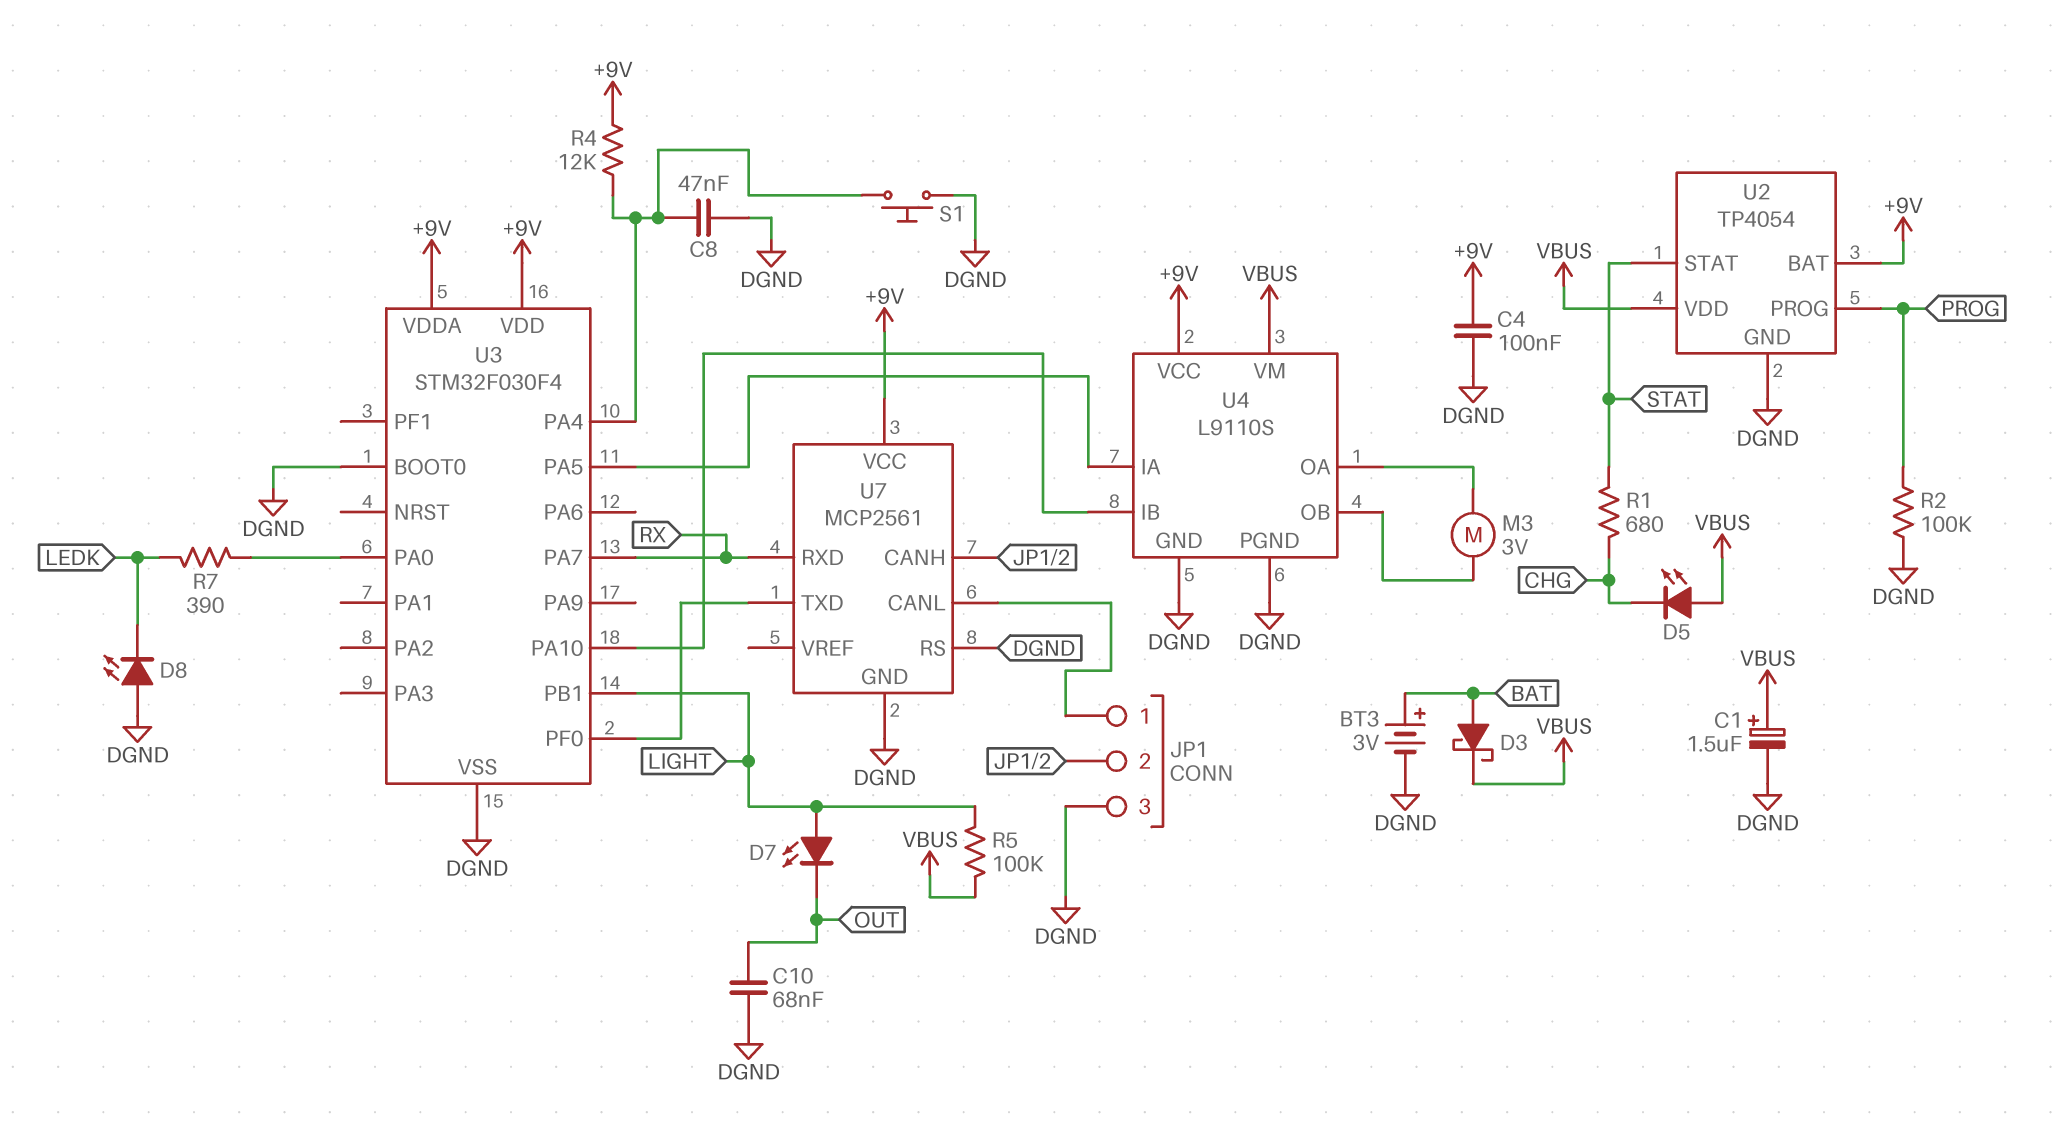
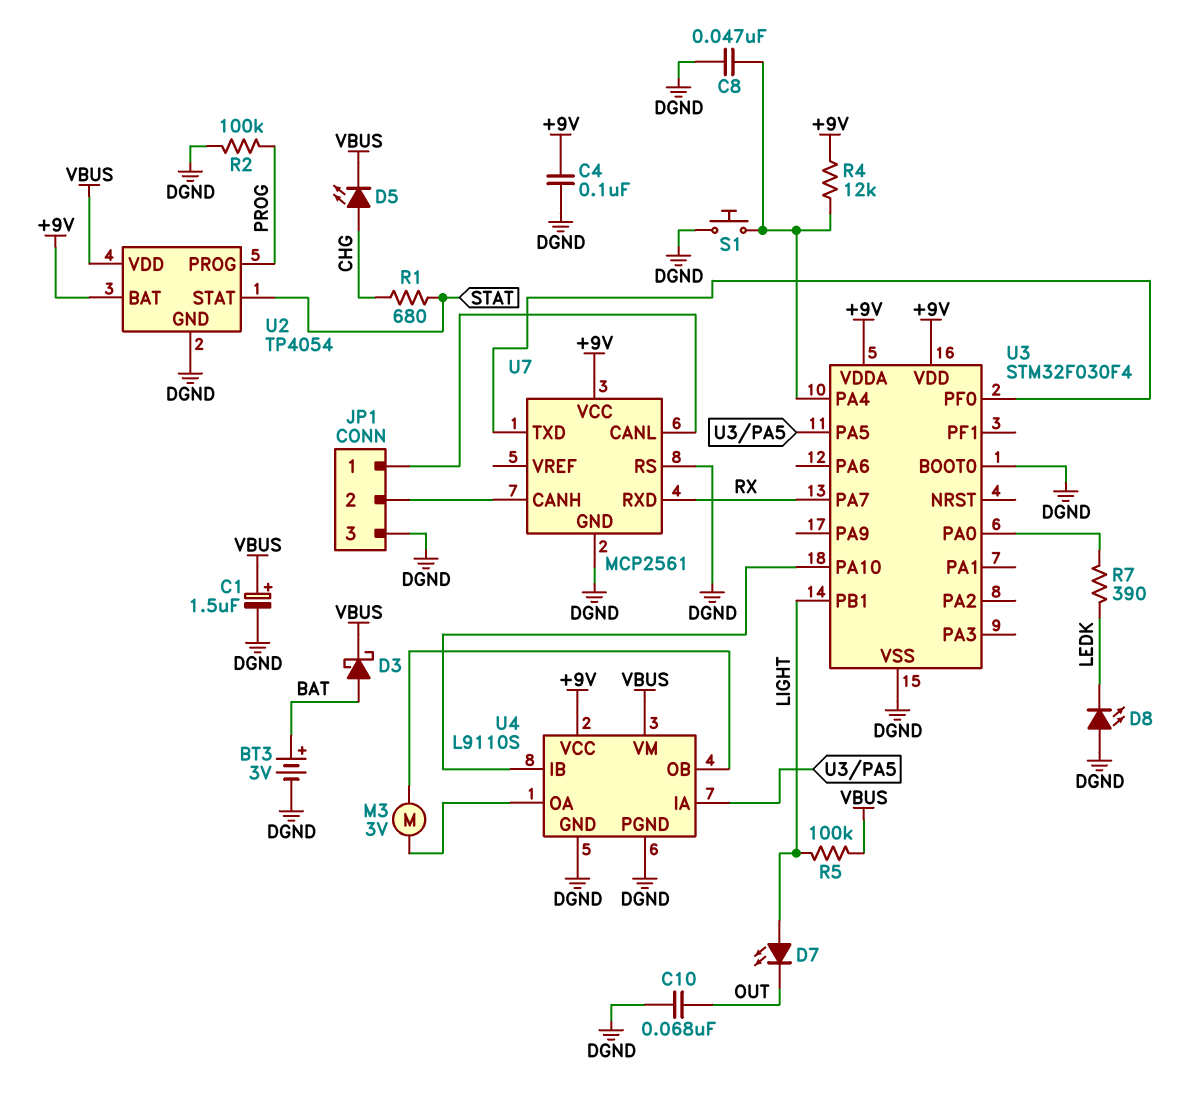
D5: LED (A VBUS, K CHG) -> LED (A CHG, K VBUS)

